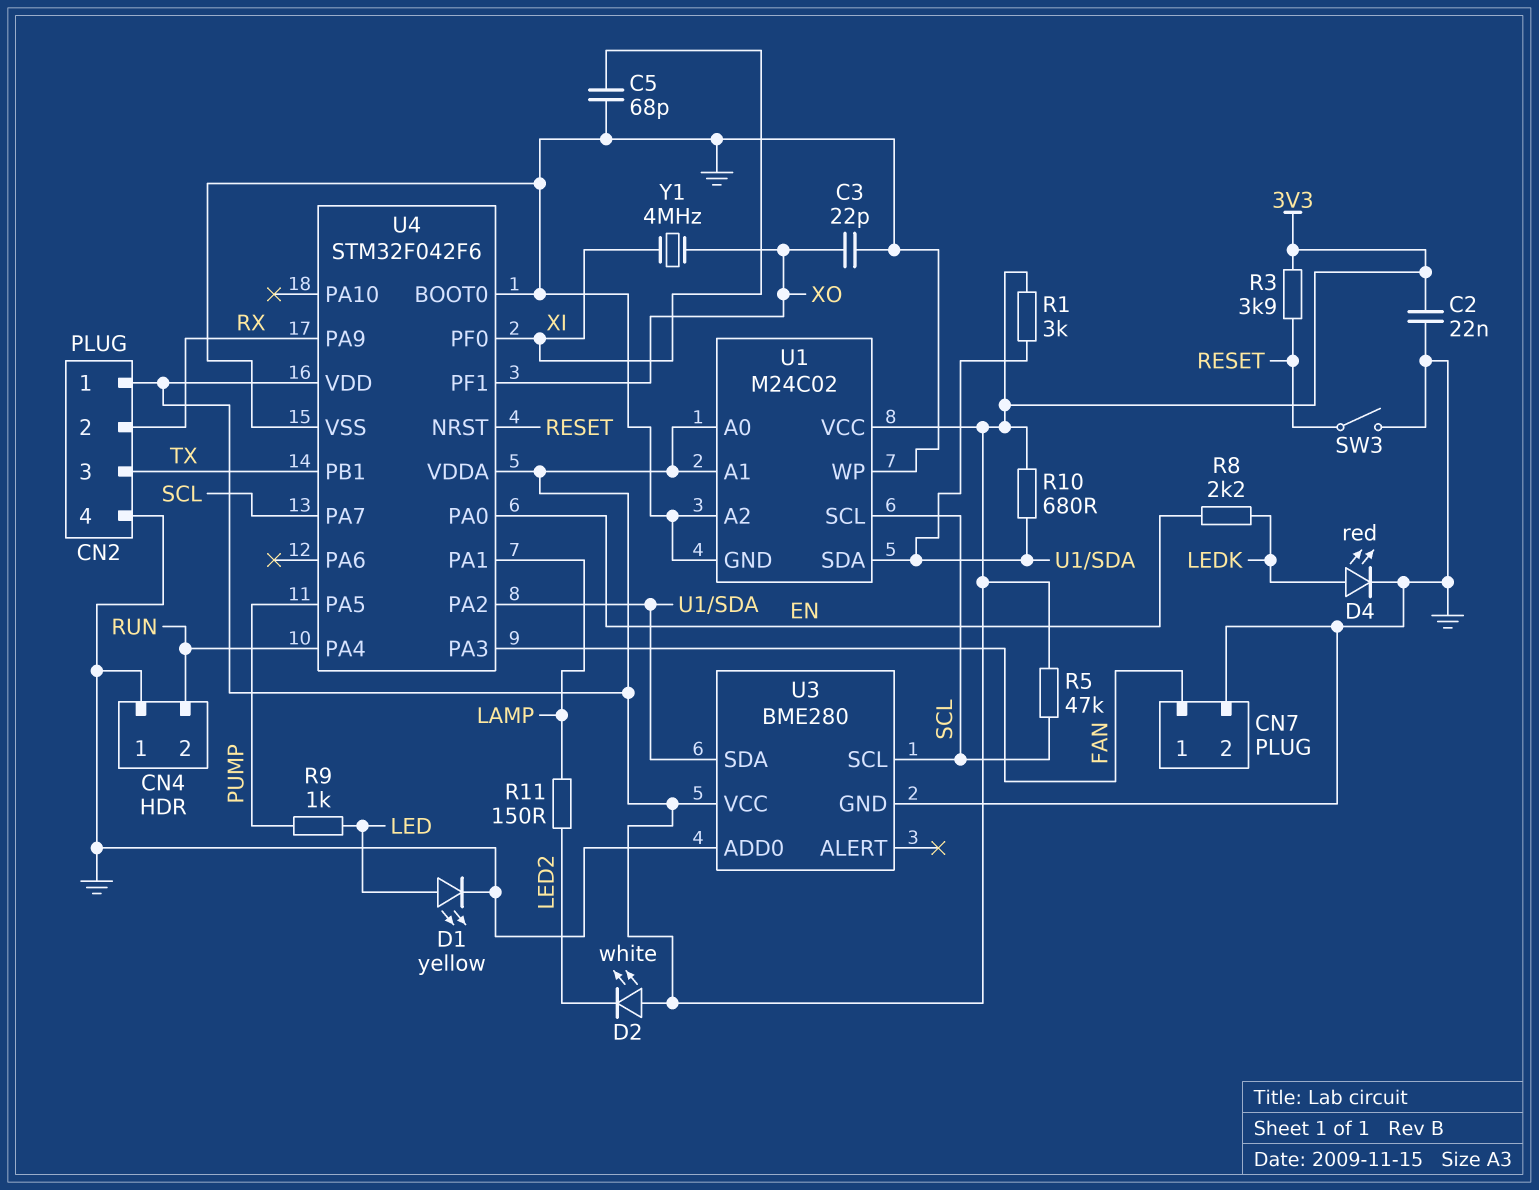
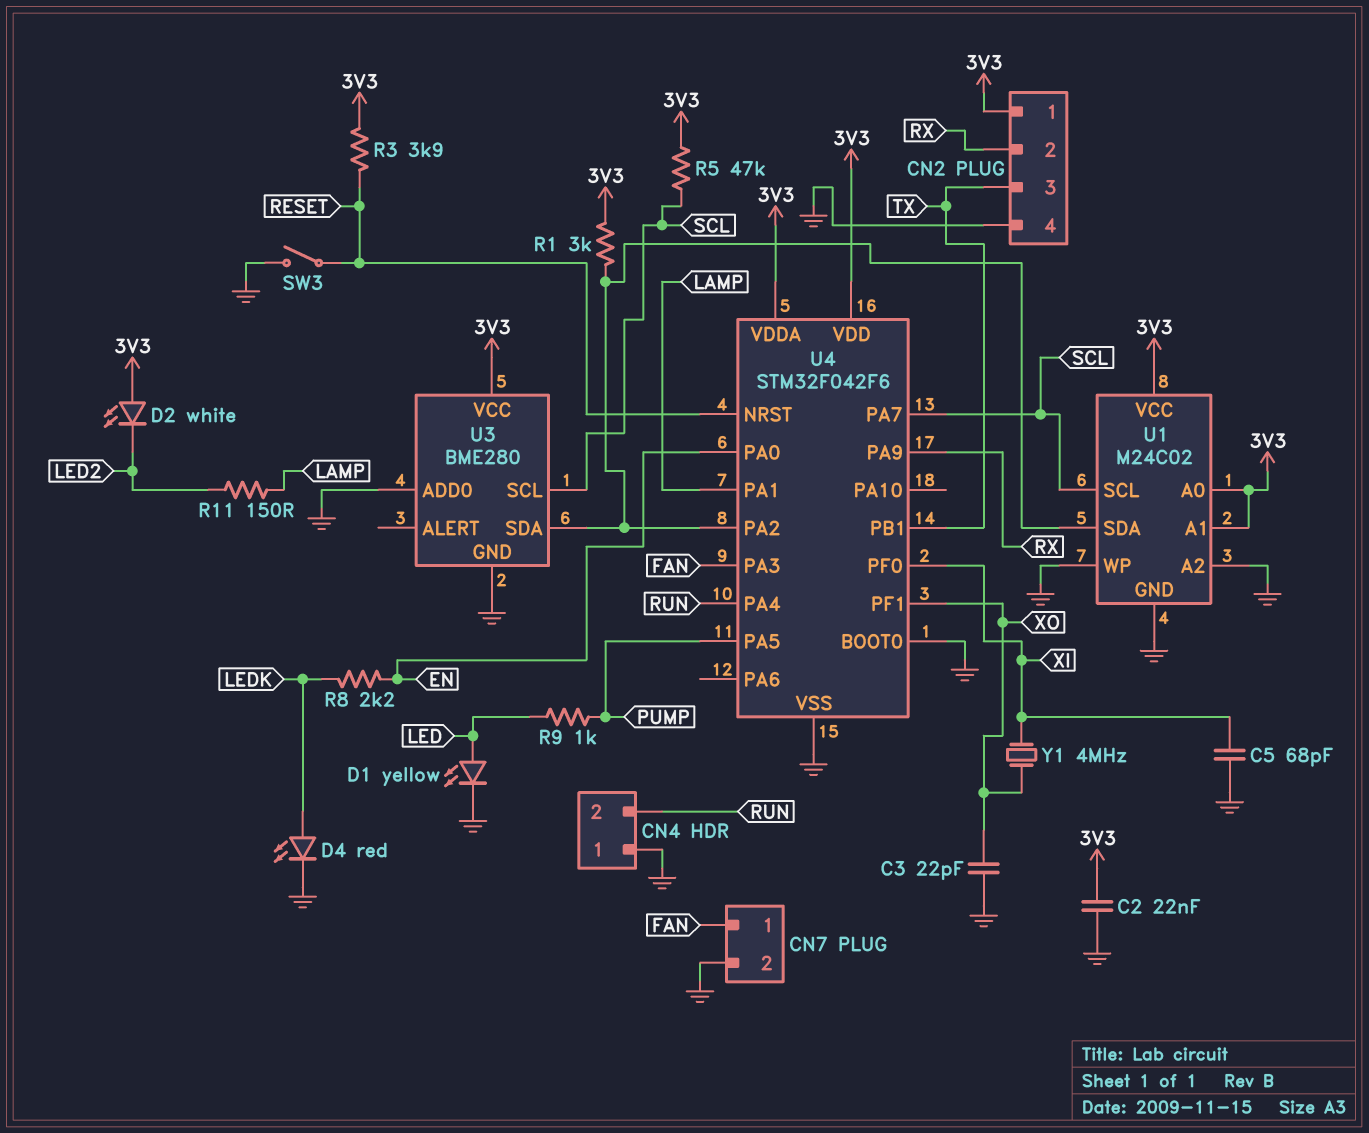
R10: 680 (3V3, U1/SDA) -> none

